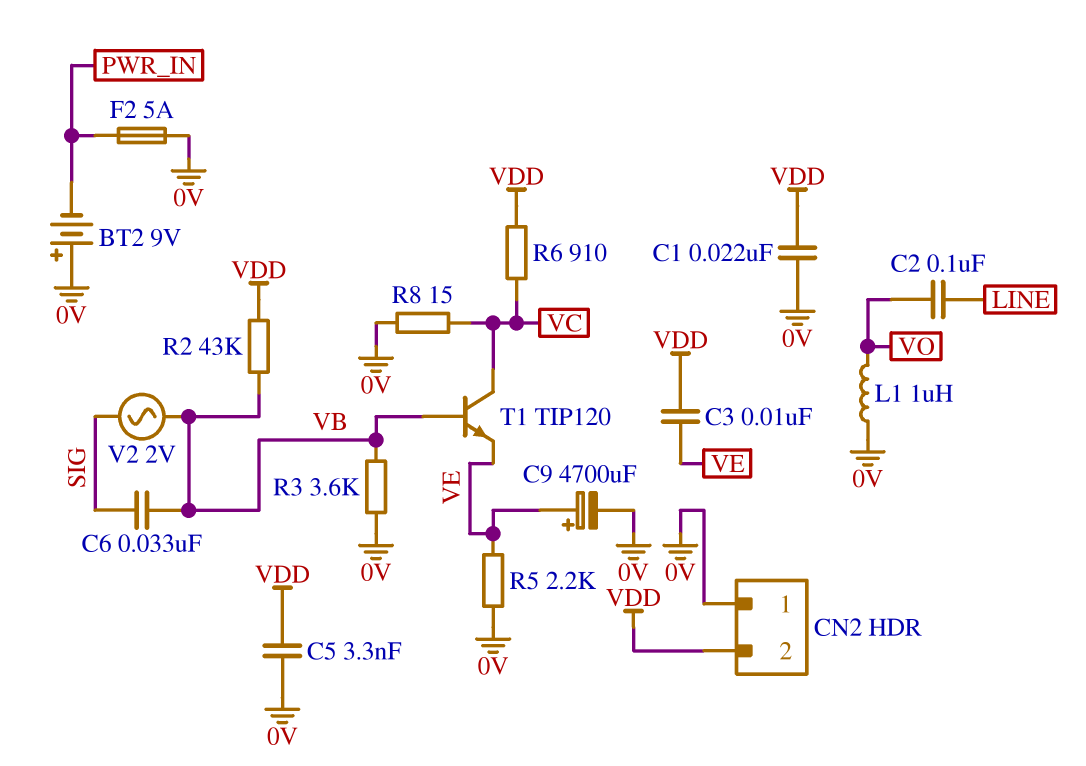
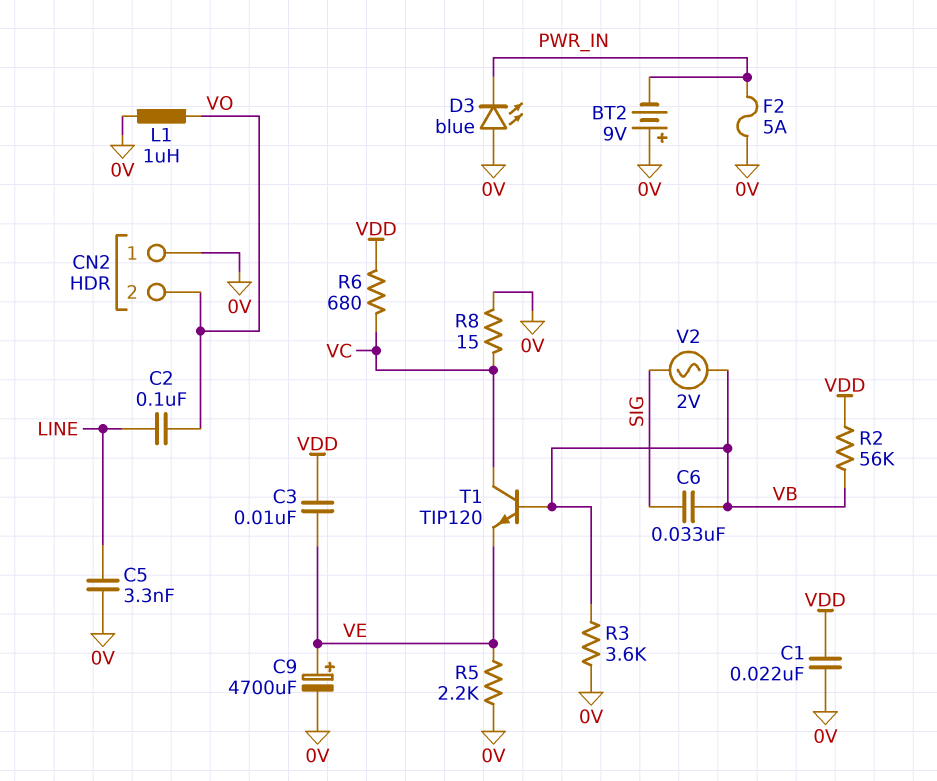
C5: 3.3nF (0V, VDD) -> 3.3nF (0V, LINE)
CN2 pin 2: VDD -> VO
D3: none -> LED blue (A 0V, K PWR_IN)
R2: 43k (VB, VDD) -> 56k (VB, VDD)
R6: 910 (VC, VDD) -> 680 (VC, VDD)

